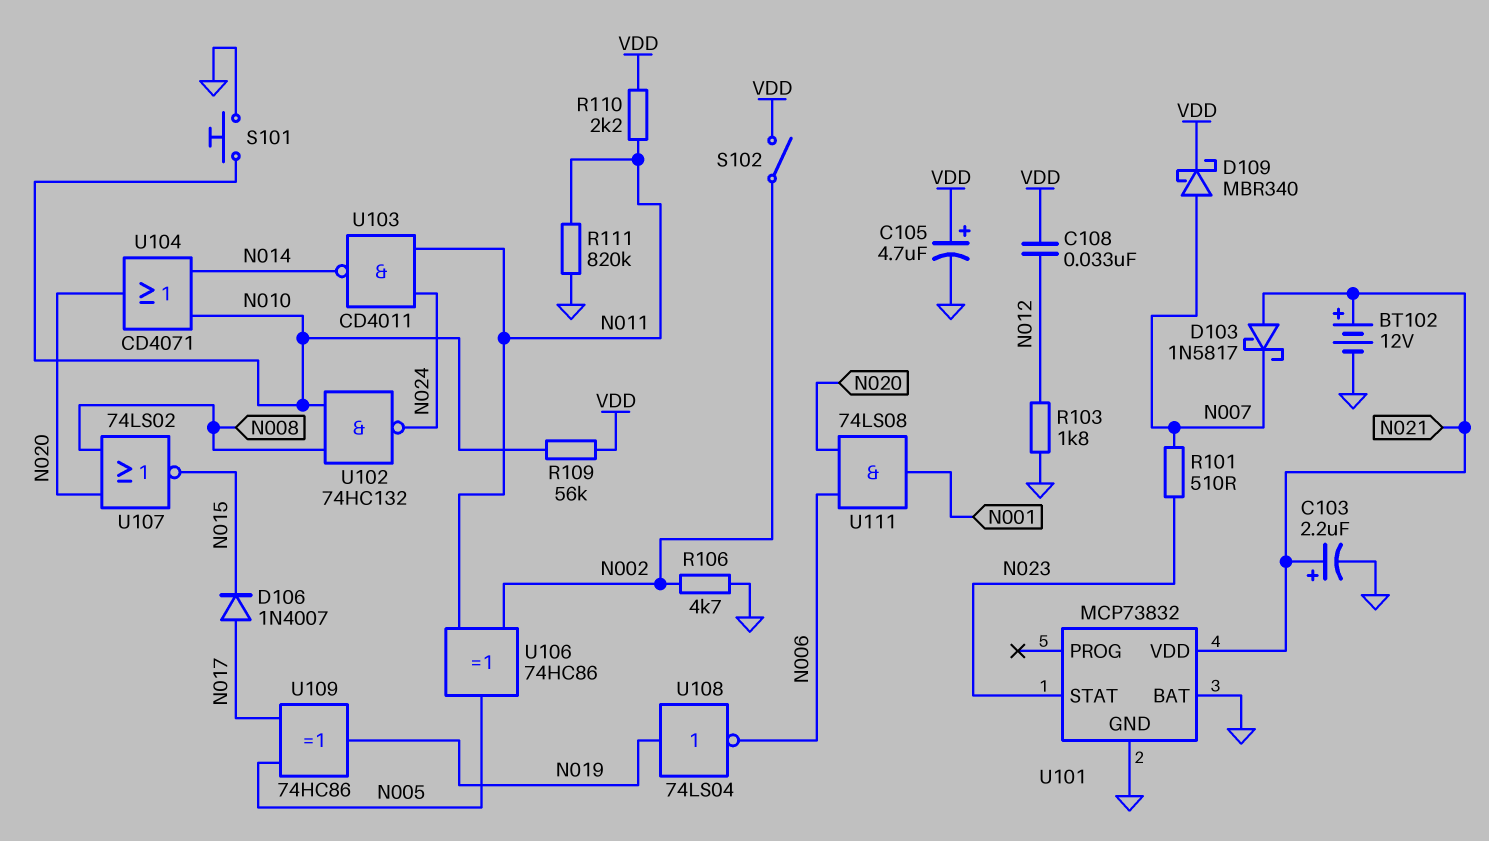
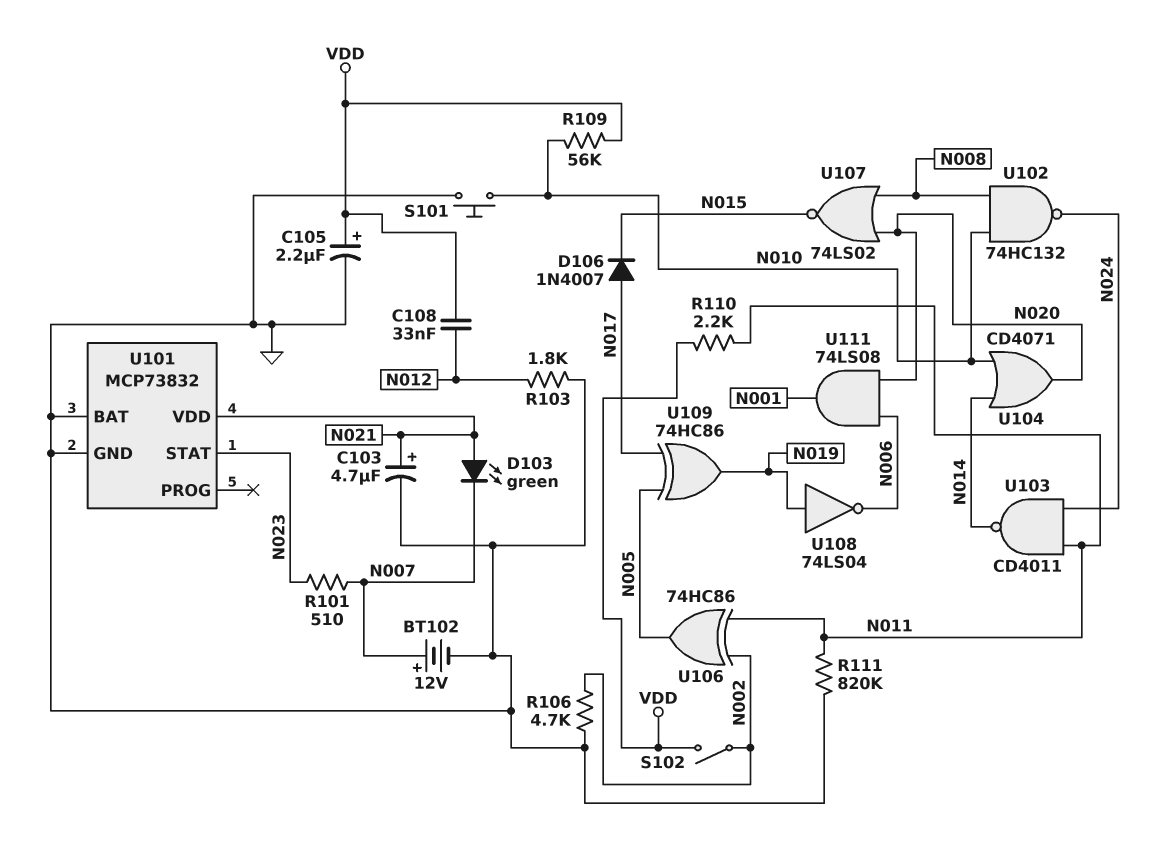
BT102: 12V (plus N021, minus GND) -> 12V (plus N007, minus GND)
C103: 2.2uF (plus N021, minus GND) -> 4.7uF (plus N021, minus GND)
C105: 4.7uF (plus VDD, minus GND) -> 2.2uF (plus VDD, minus GND)
D103: schottky 1N5817 (A N021, K N007) -> LED green (A N021, K N007)
D109: schottky MBR340 (A N007, K VDD) -> none

